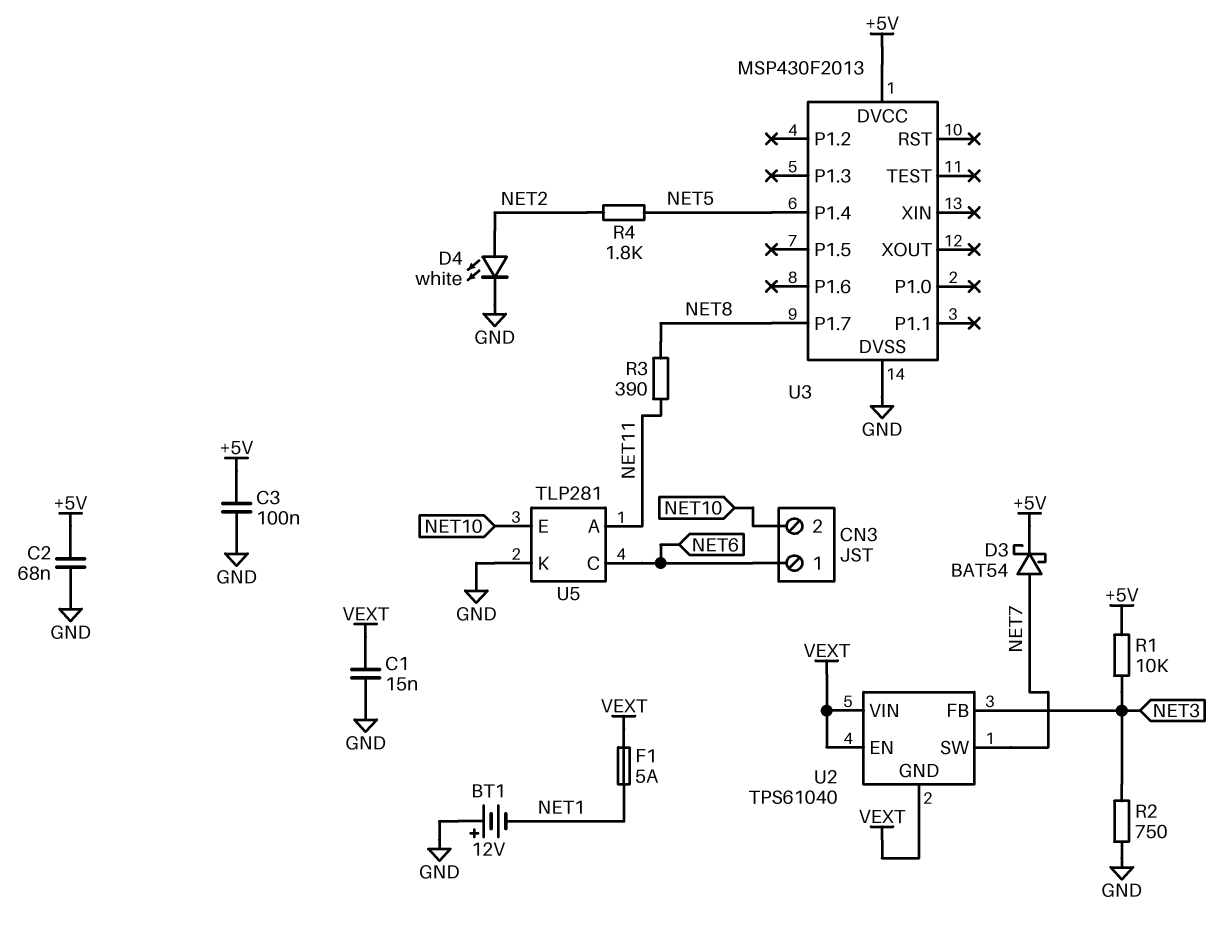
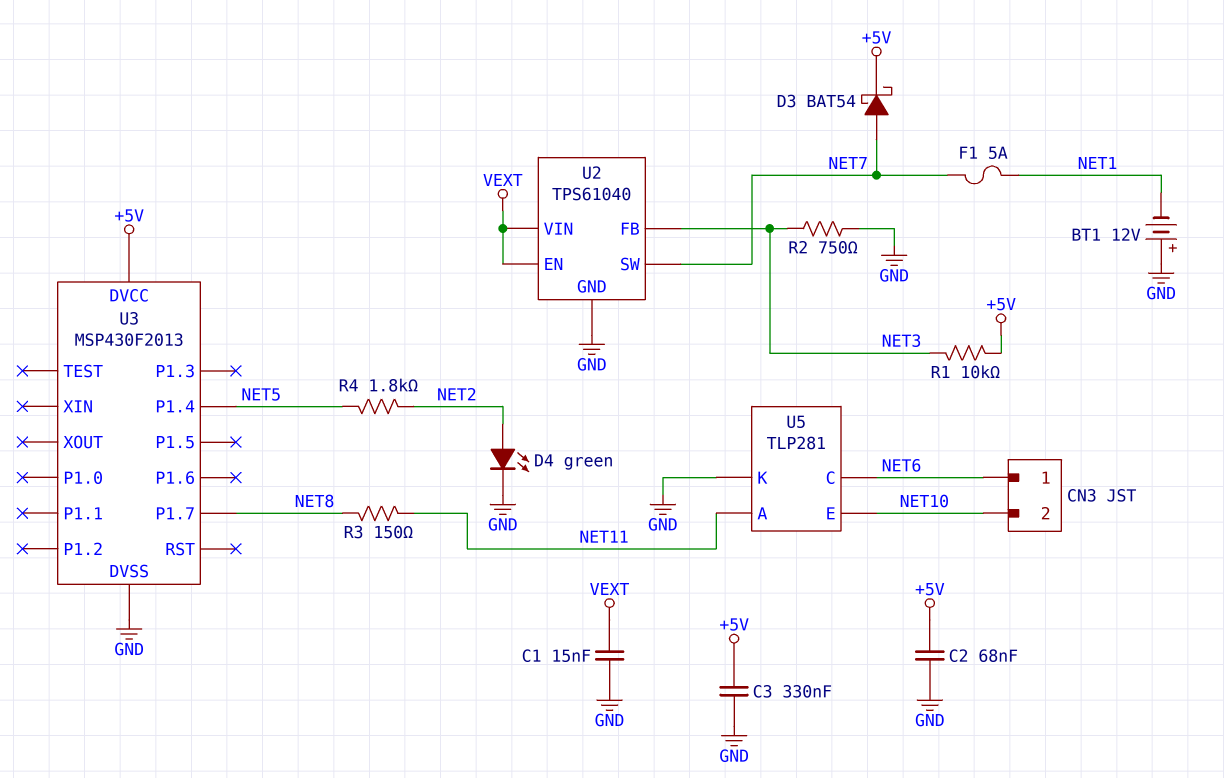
C3: 100nF (+5V, GND) -> 330nF (+5V, GND)
D4: LED white (A NET2, K GND) -> LED green (A NET2, K GND)
F1: 5A (NET1, VEXT) -> 5A (NET1, NET7)
R3: 390 (NET8, NET11) -> 150 (NET8, NET11)
U2 pin GND: VEXT -> GND

